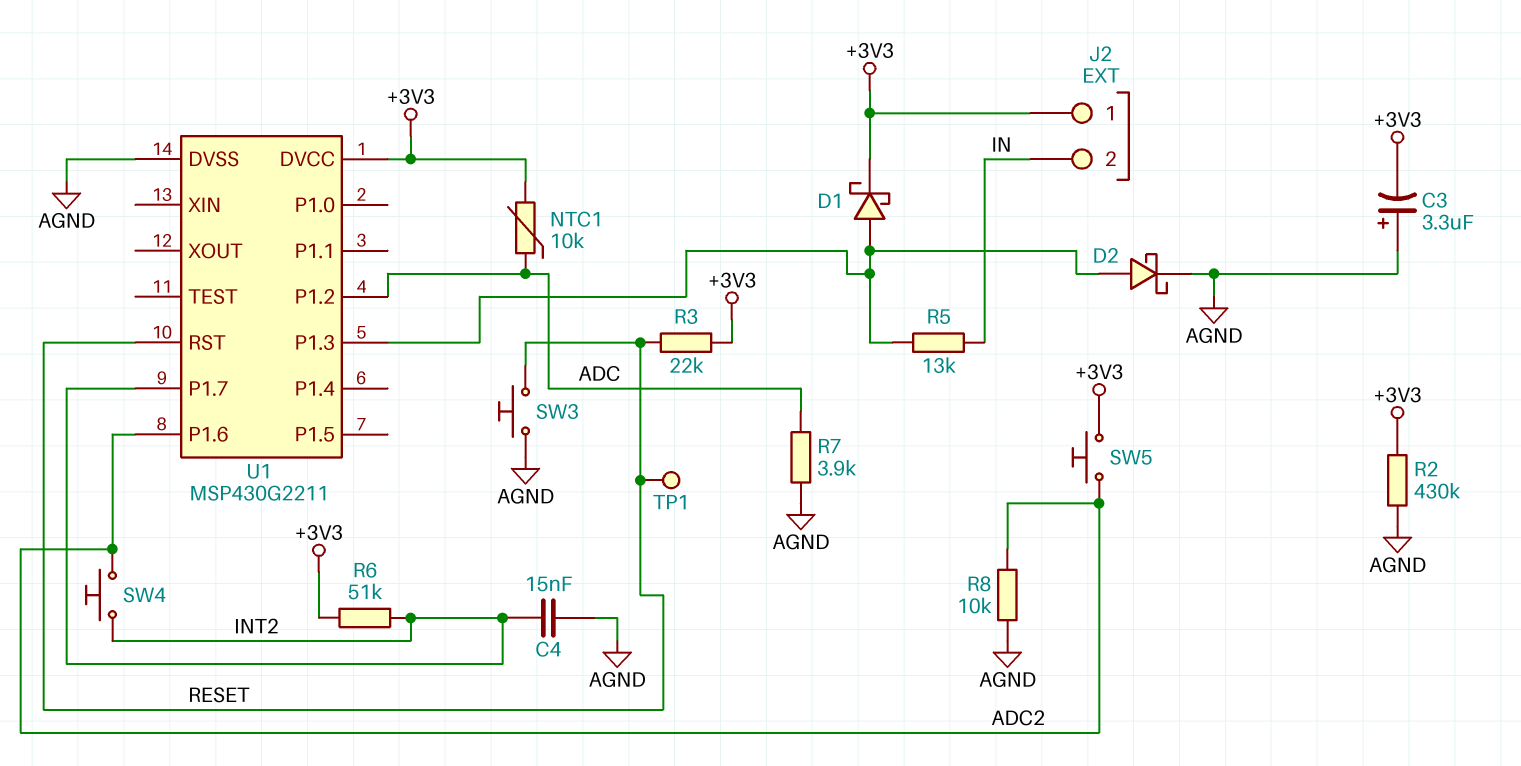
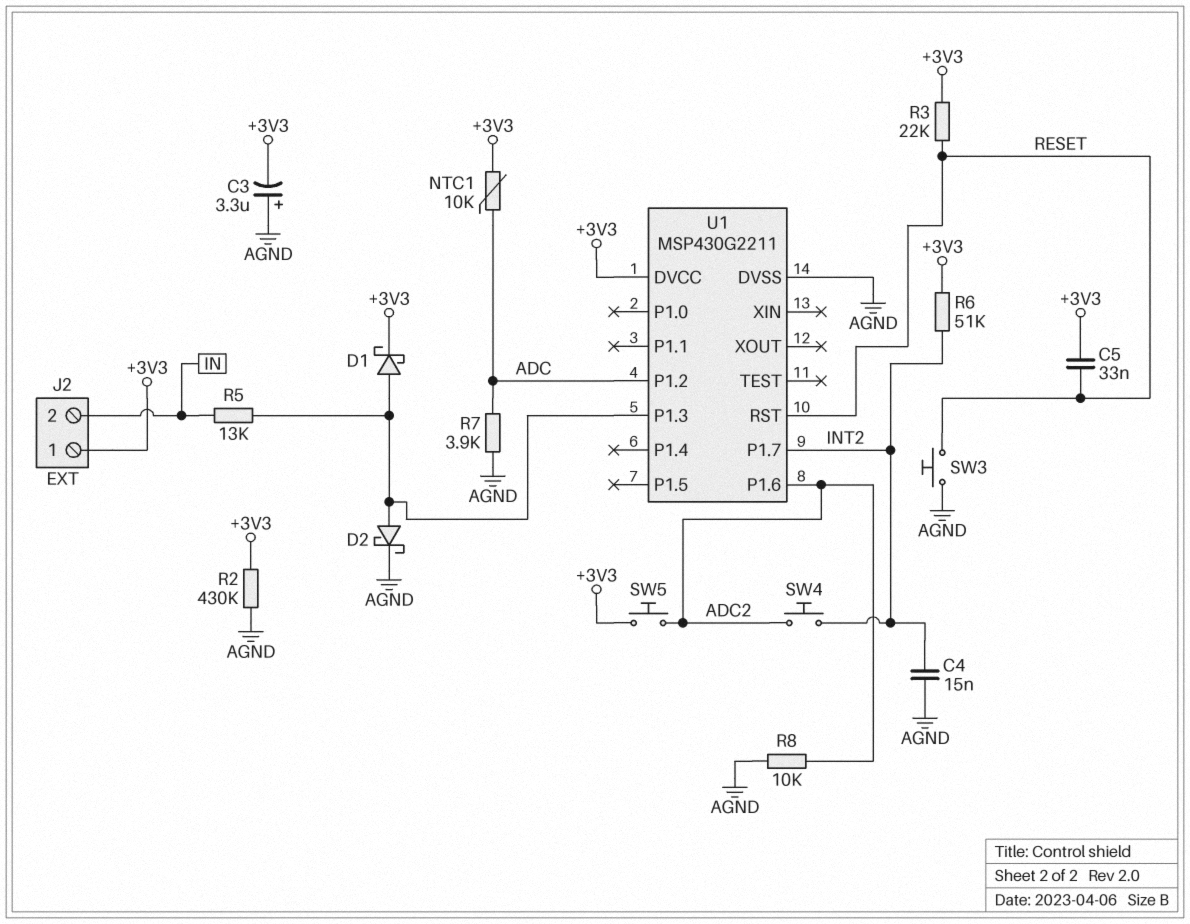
C5: none -> 33nF (+3V3, RESET)
TP1: test point (RESET) -> none

